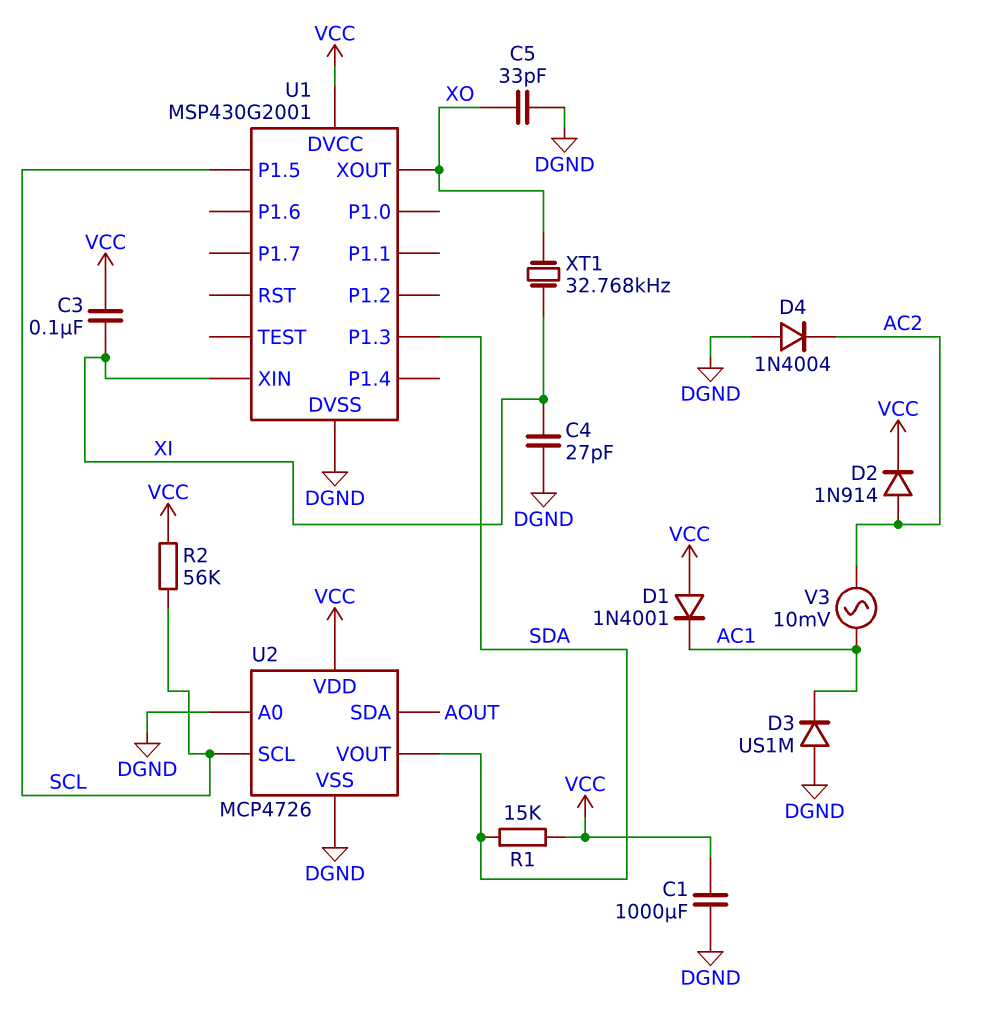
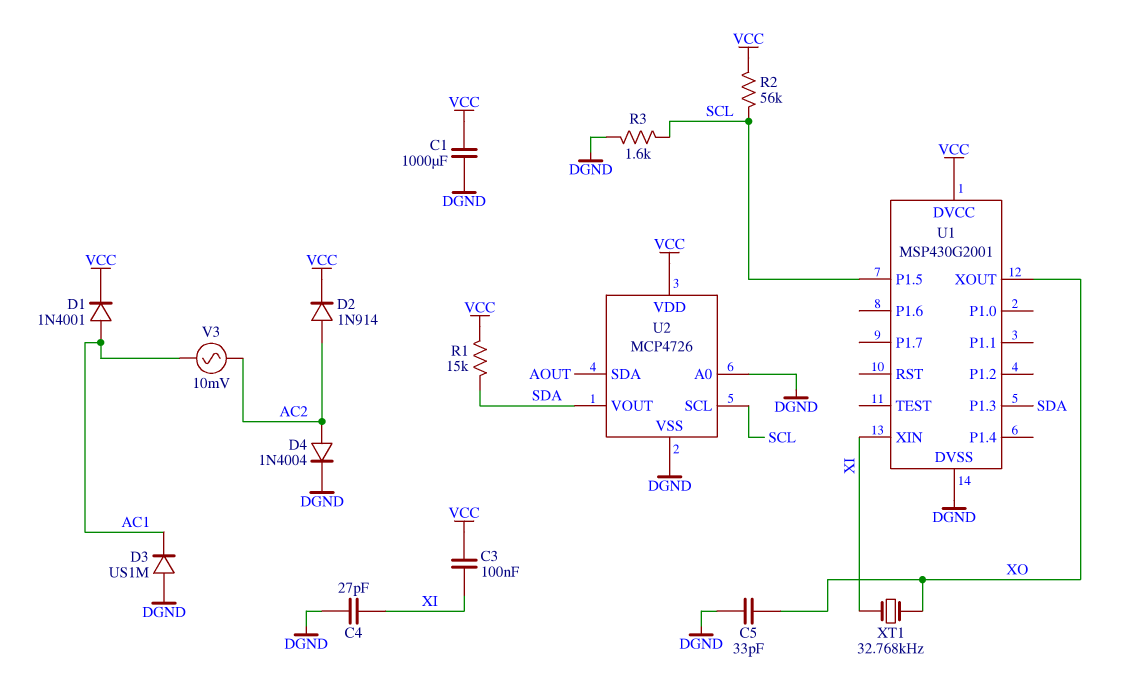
D1: diode 1N4001 (A VCC, K AC1) -> diode 1N4001 (A AC1, K VCC)
D4: diode 1N4004 (A DGND, K AC2) -> diode 1N4004 (A AC2, K DGND)
R3: none -> 1.6k (DGND, SCL)

